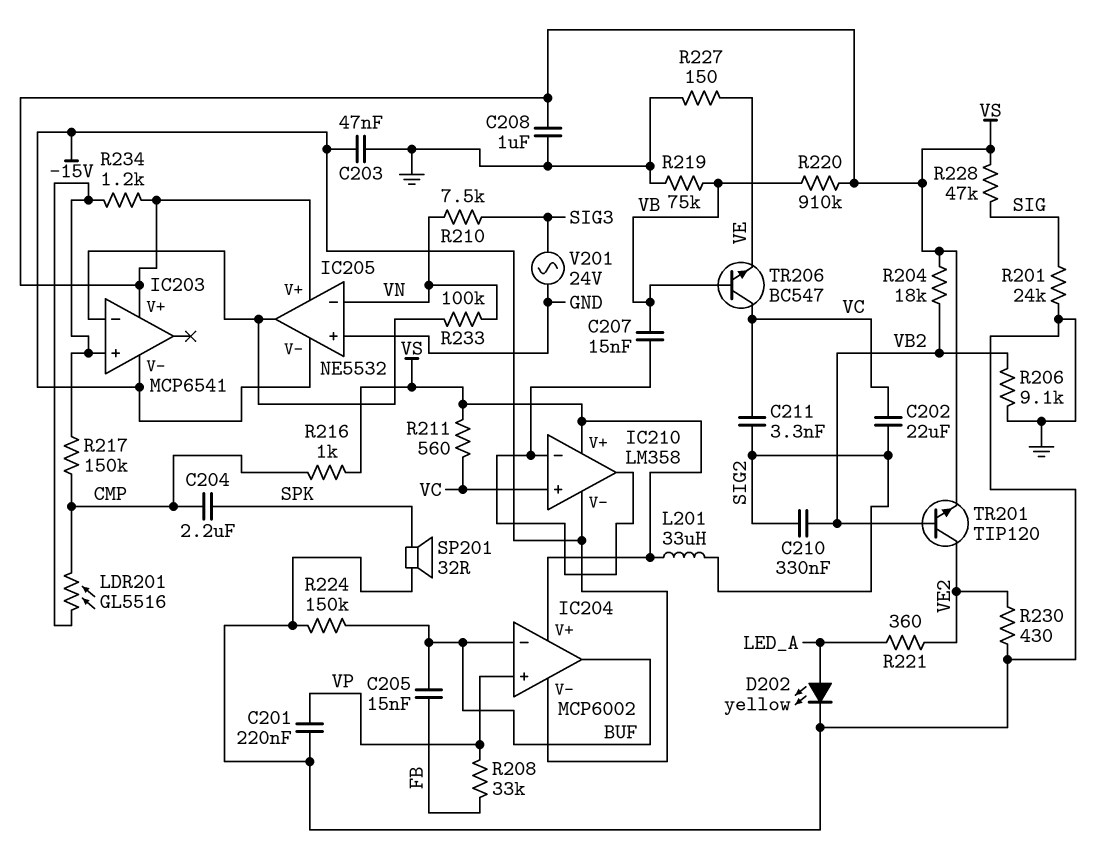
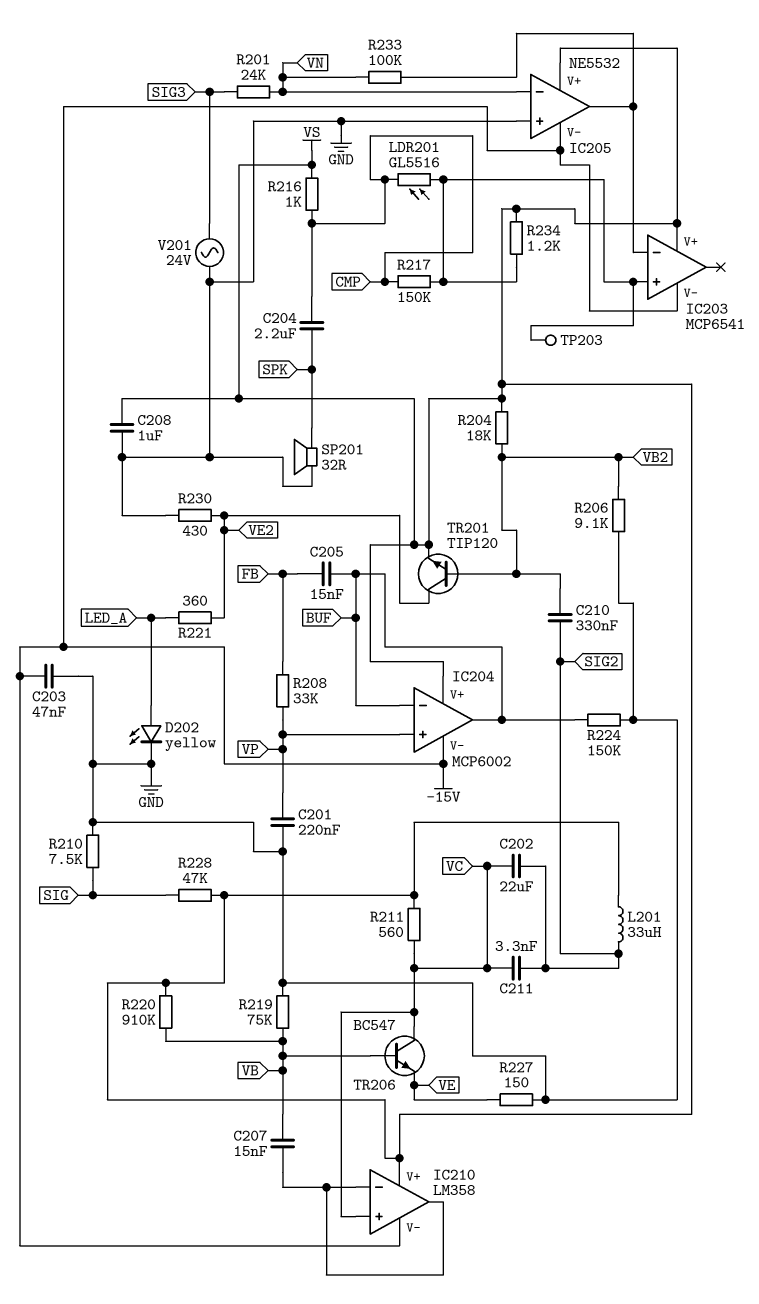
R201: 24k (GND, SIG) -> 24k (SIG3, VN)
R210: 7.5k (SIG3, VN) -> 7.5k (GND, SIG)
TP203: none -> test point (IC203/in+)

